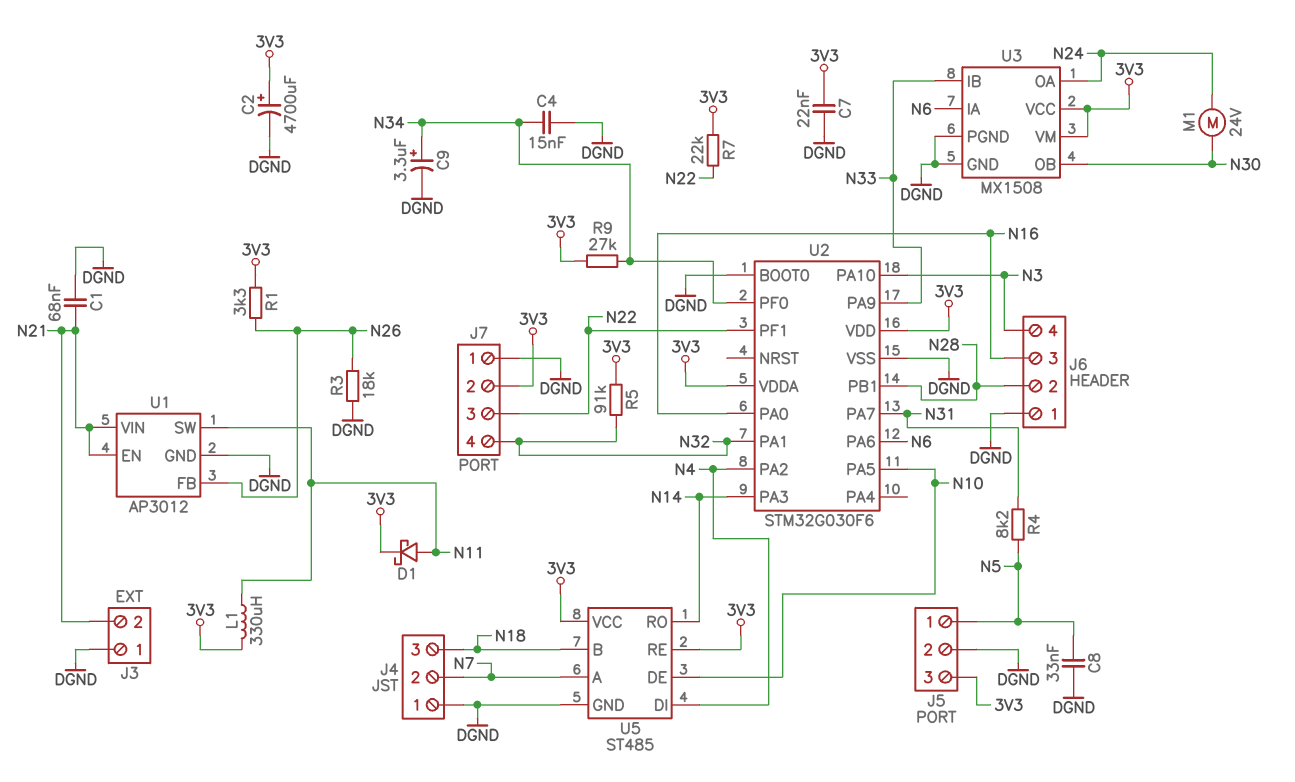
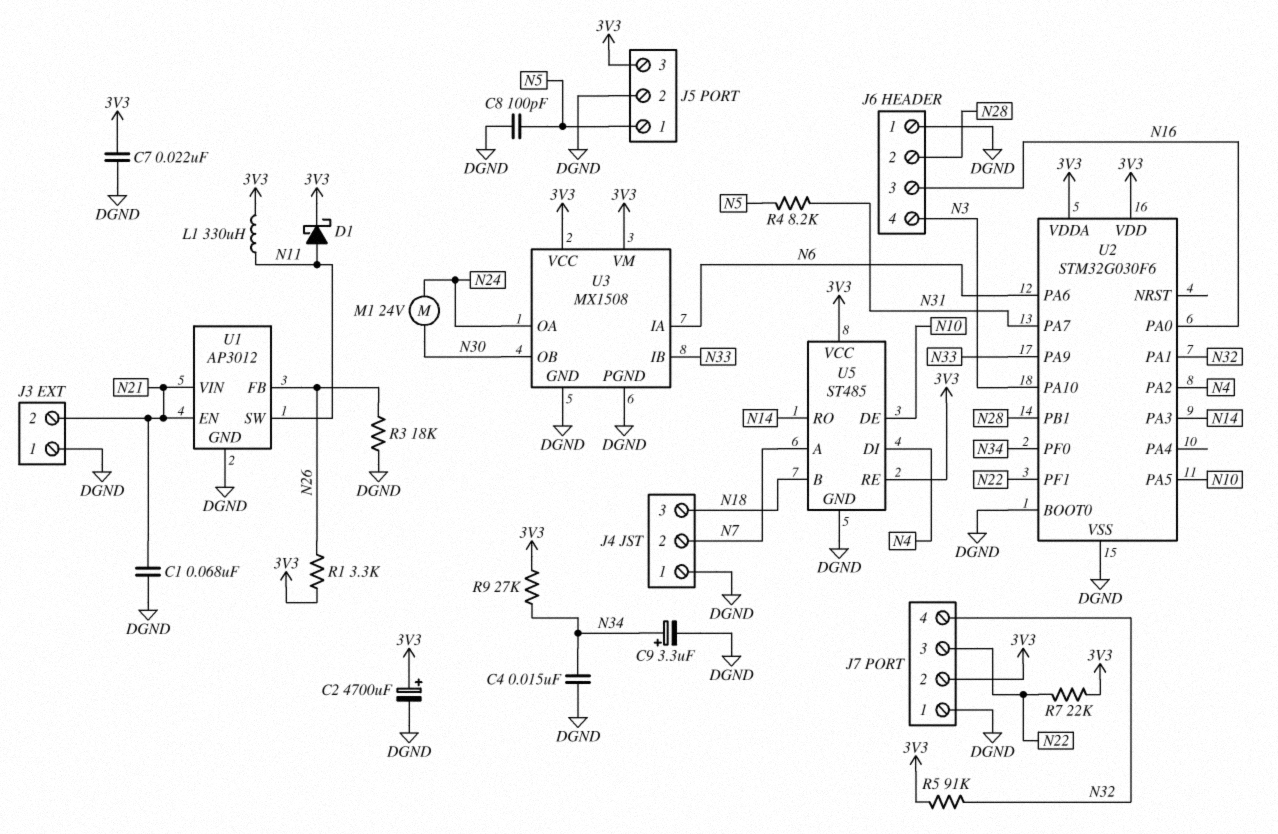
C8: 33nF (DGND, N5) -> 100pF (DGND, N5)

